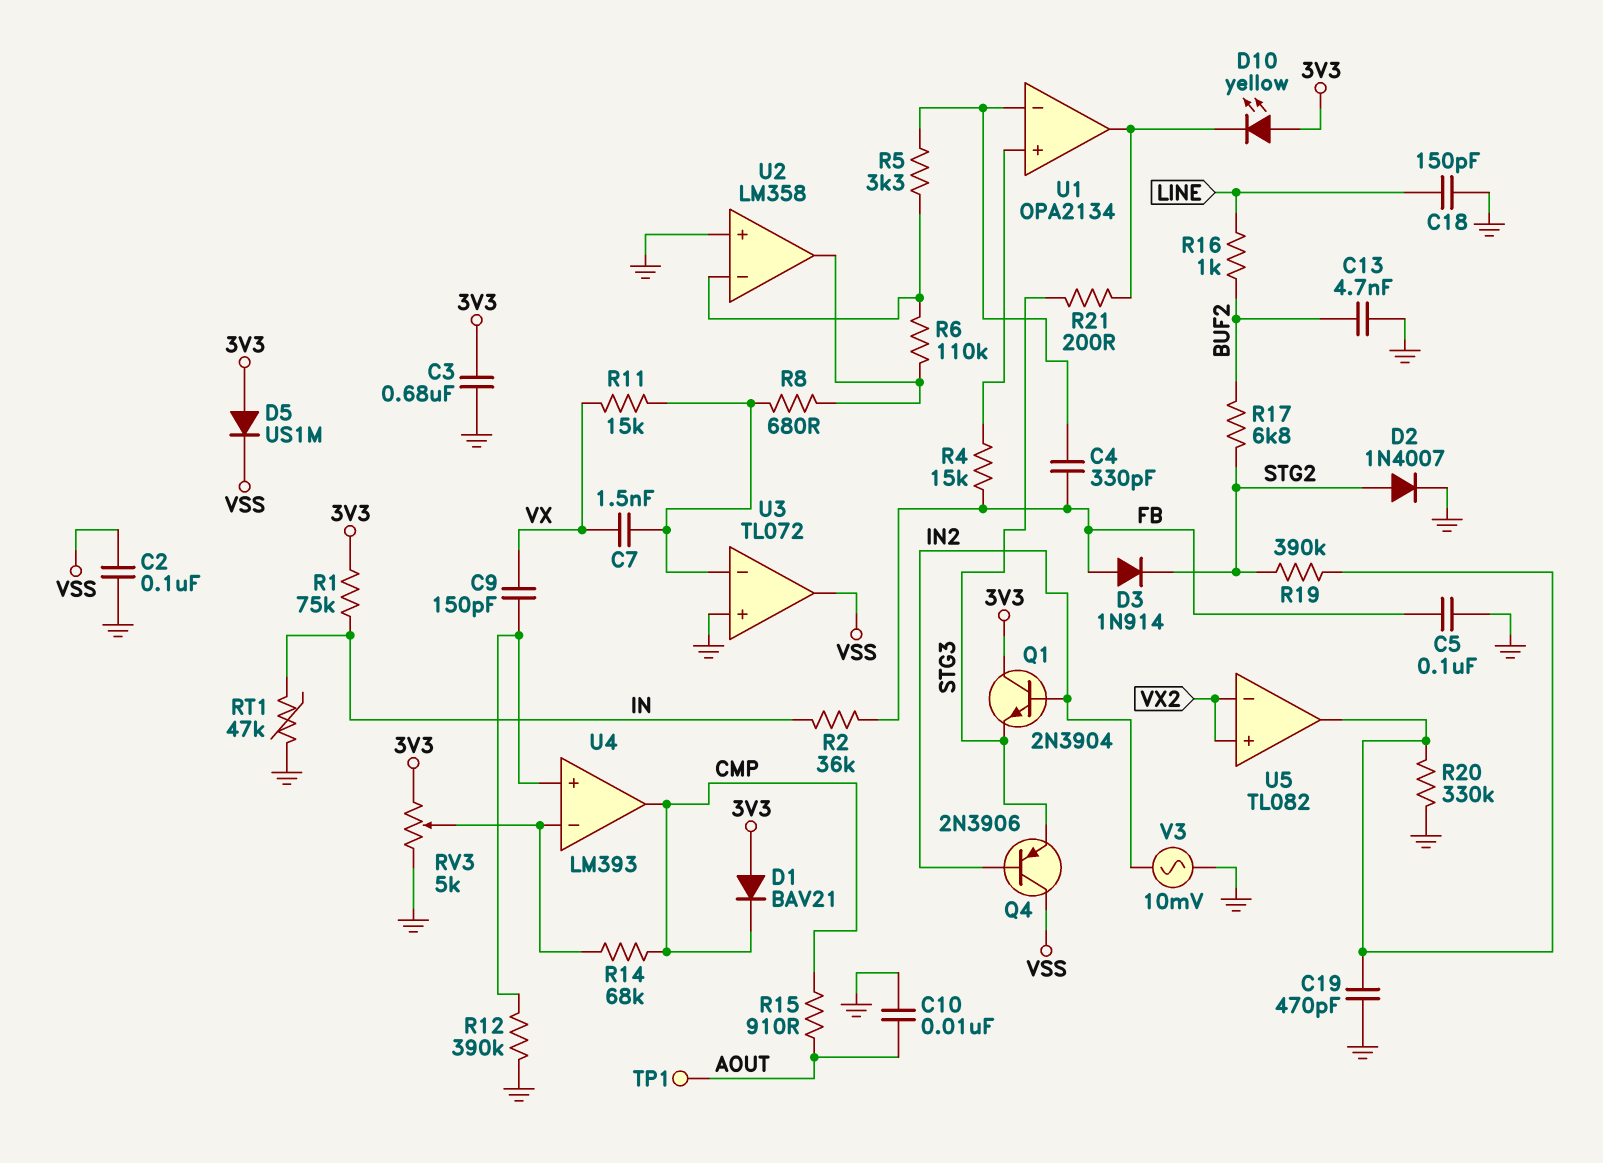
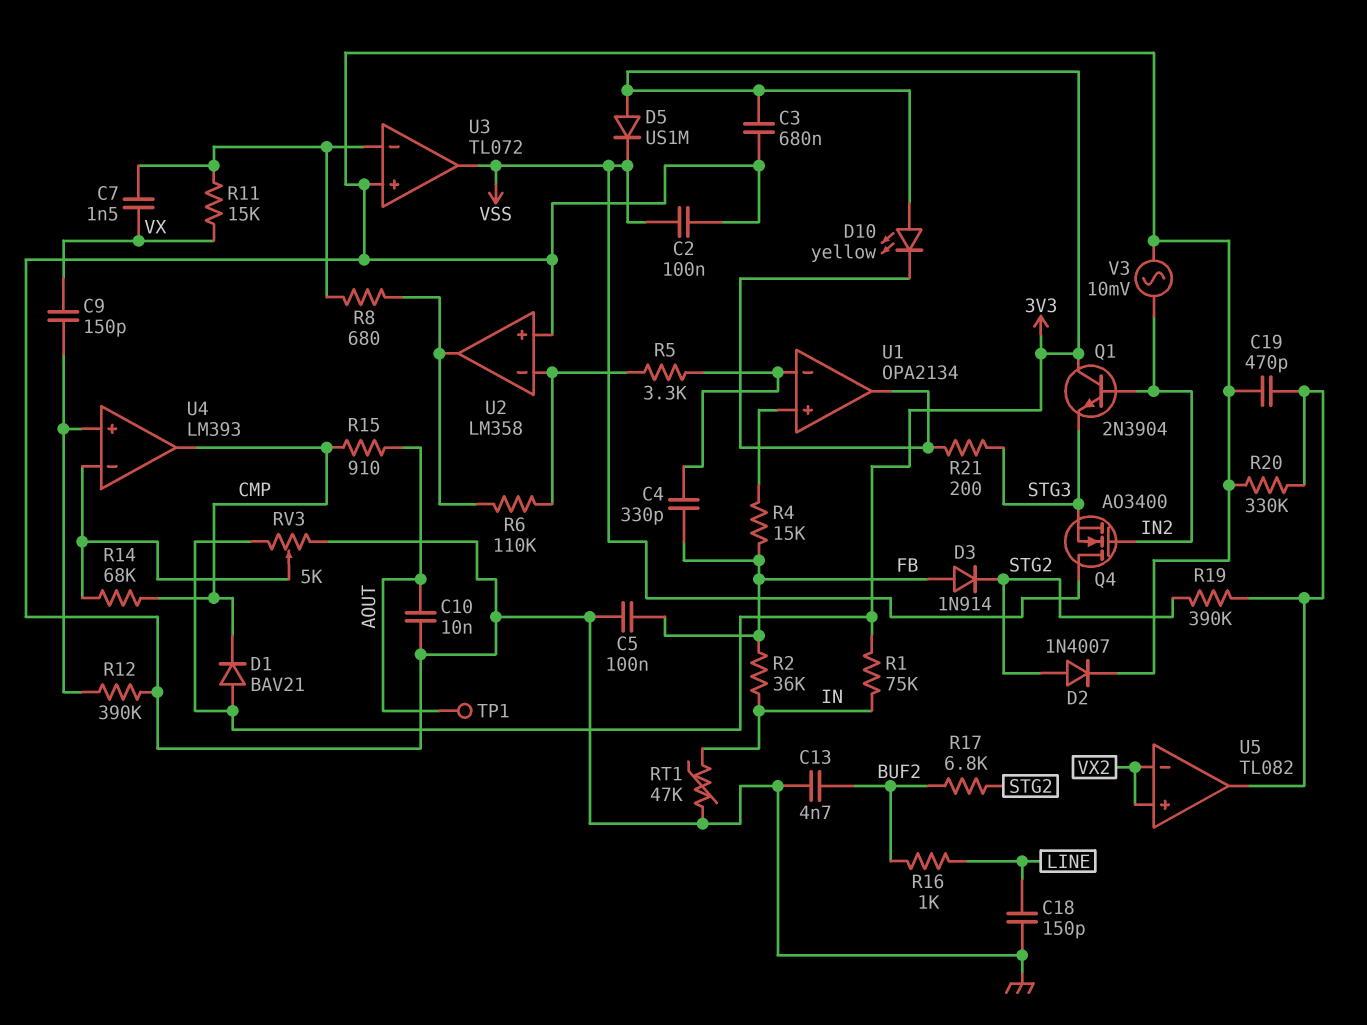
Q4: PNP 2N3906 (B IN2, C VSS, E STG3) -> NMOS AO3400 (G IN2, D VSS, S STG3)

